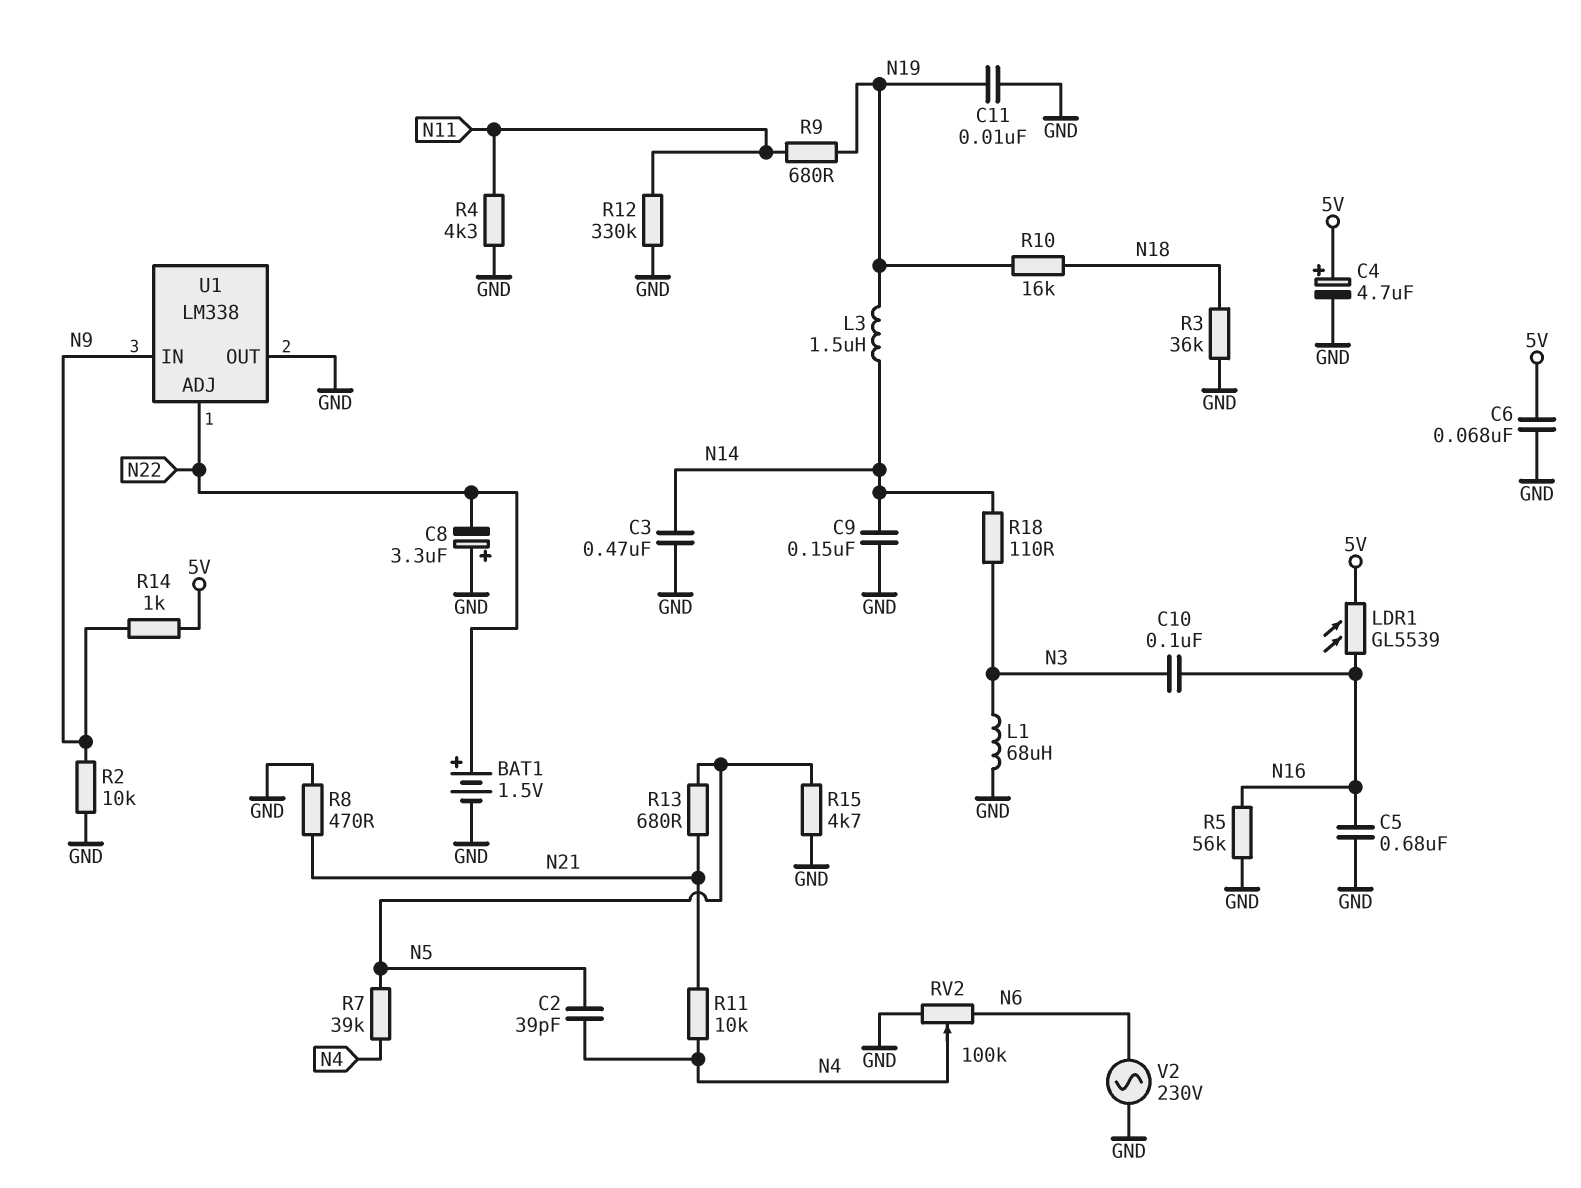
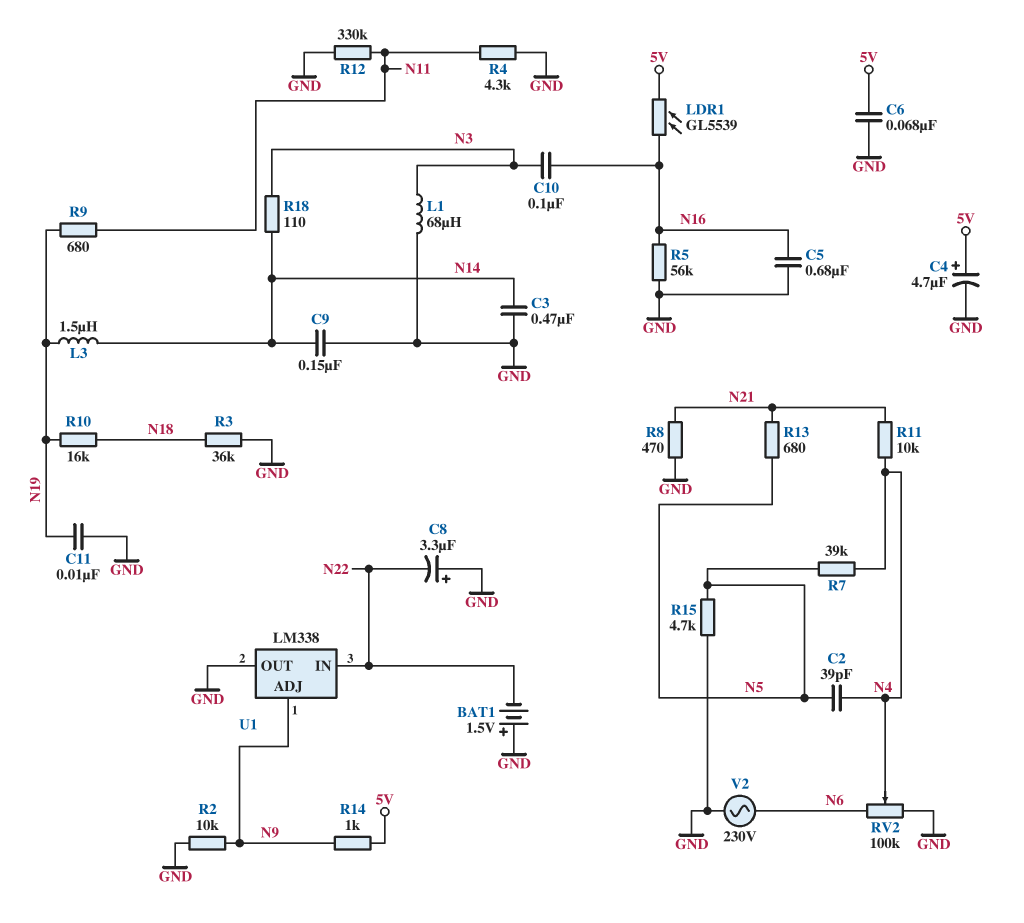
BAT1: 1.5V (plus N22, minus GND) -> 1.5V (plus GND, minus N22)
U1 pin ADJ: N22 -> N9
U1 pin IN: N9 -> N22

